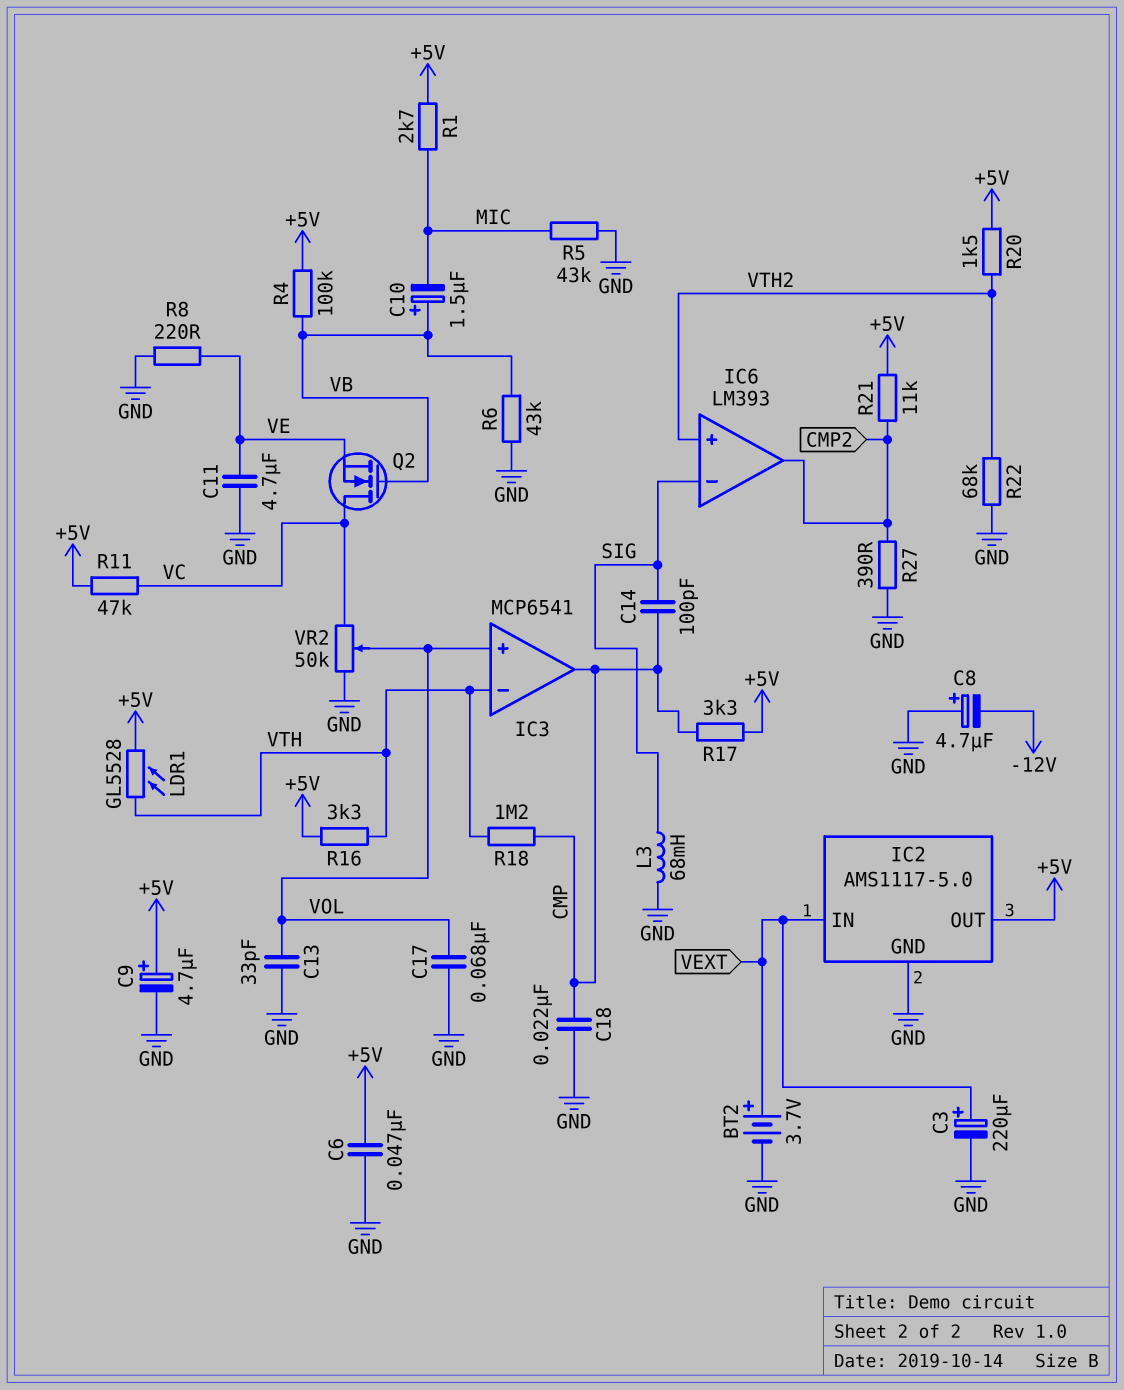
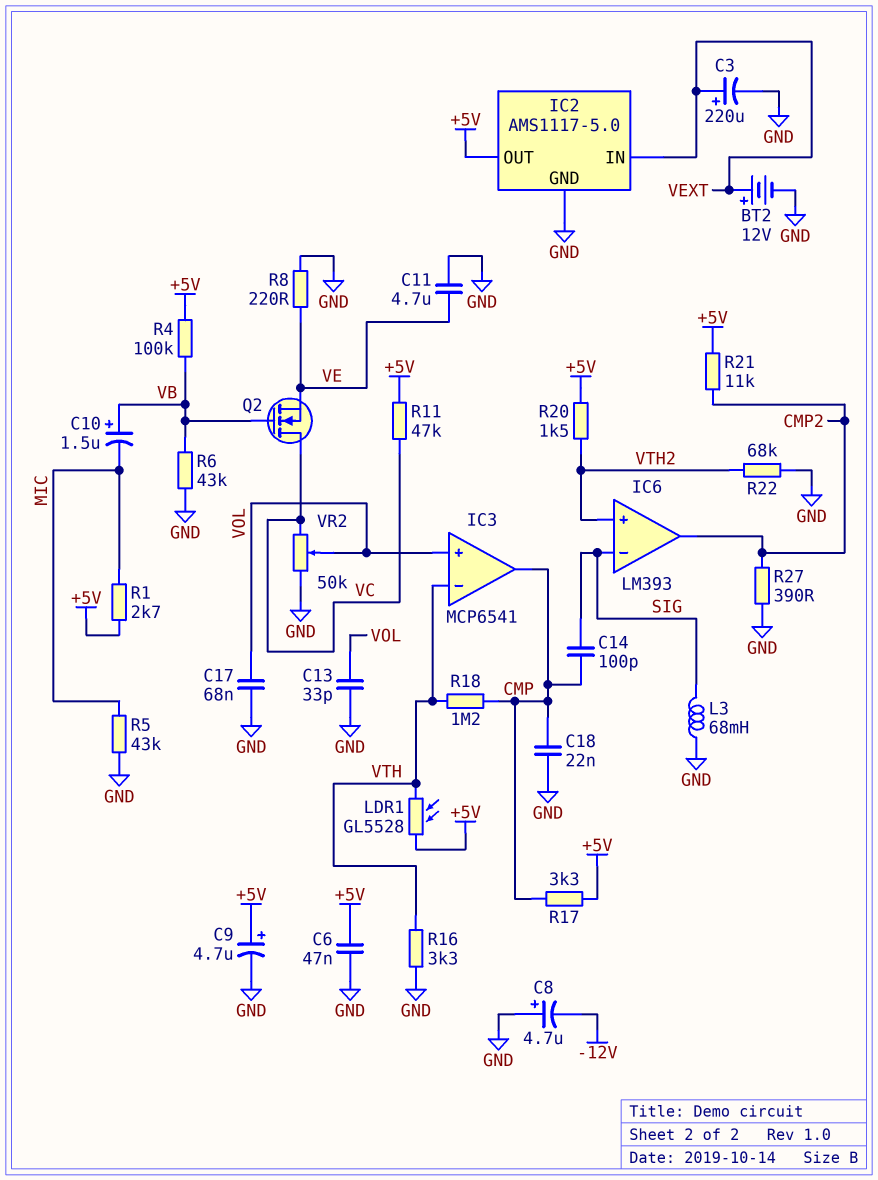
BT2: 3.7V (plus VEXT, minus GND) -> 12V (plus VEXT, minus GND)
R16: 3.3k (+5V, VTH) -> 3.3k (GND, VTH)

